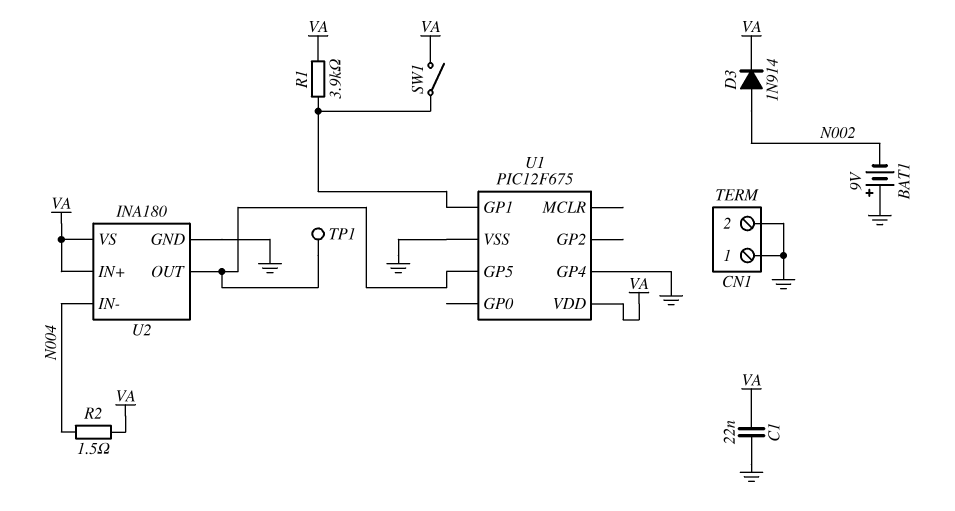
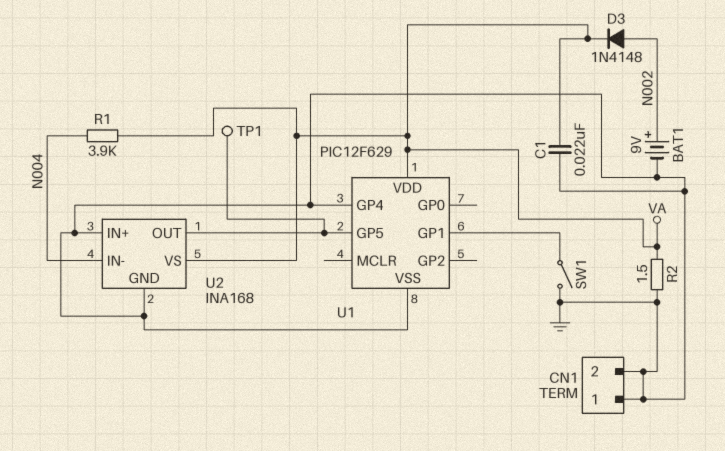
BAT1: 9V (plus GND, minus N002) -> 9V (plus N002, minus GND)
D3: diode 1N914 (A N002, K VA) -> diode 1N4148 (A N002, K VA)
R1: 3.9k (U1/GP1, VA) -> 3.9k (N004, VA)
R2: 1.5 (N004, VA) -> 1.5 (GND, VA)
SW1: switch (U1/GP1, VA) -> switch (GND, U1/GP1)
U1: PIC12F675 -> PIC12F629
U2: INA180 -> INA168
U2 pin IN+: VA -> GND

